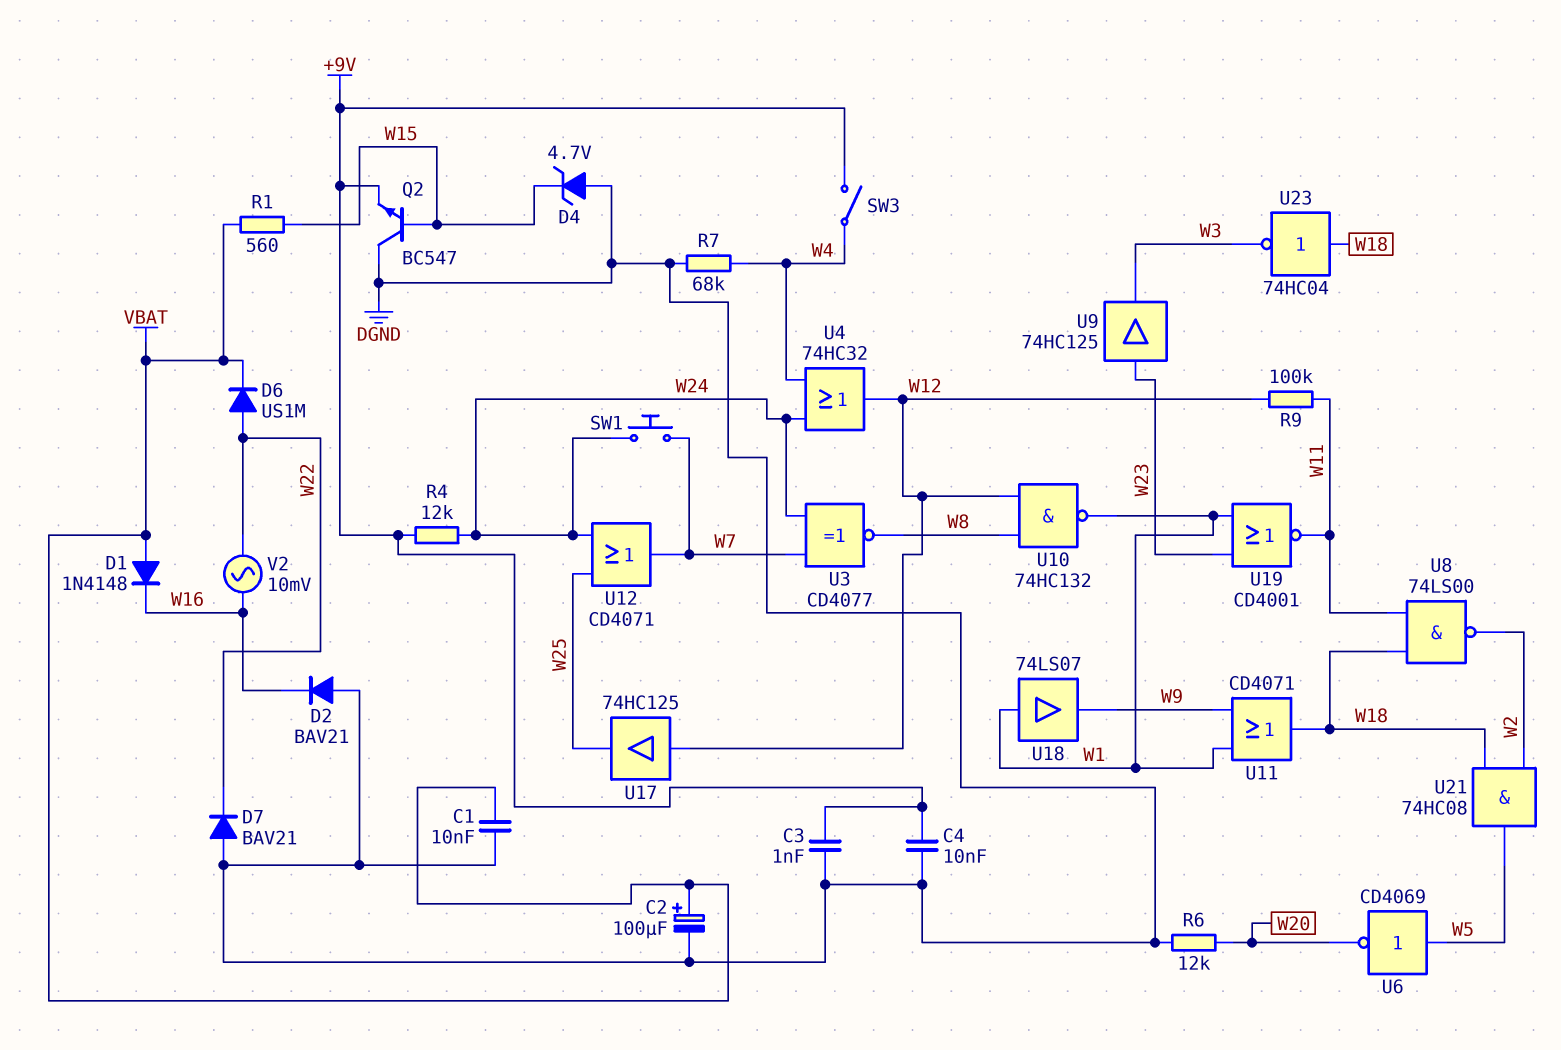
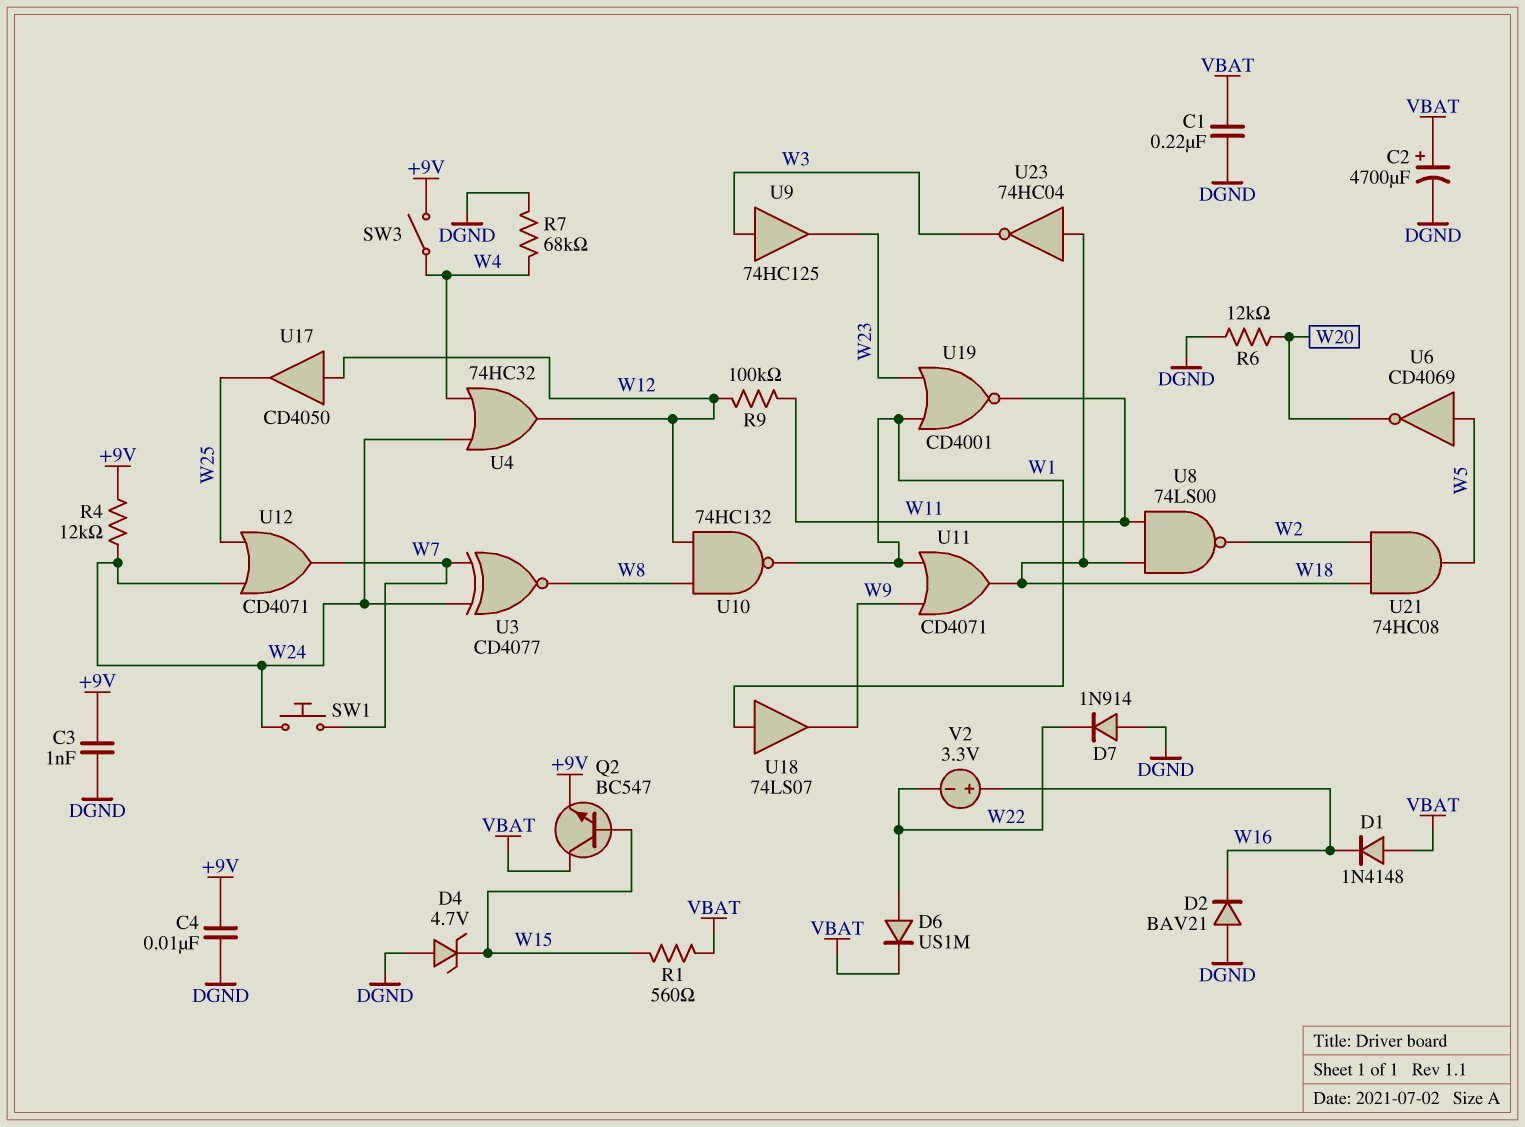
C1: 10nF (DGND, VBAT) -> 220nF (DGND, VBAT)
C2: 100uF (plus VBAT, minus DGND) -> 4700uF (plus VBAT, minus DGND)
D7: diode BAV21 (A DGND, K W22) -> diode 1N914 (A DGND, K W22)
Q2: NPN BC547 (B W15, C DGND, E +9V) -> NPN BC547 (B W15, C VBAT, E +9V)
U9: buffer 74HC125 (in W23, out W3) -> buffer 74HC125 (in W3, out W23)
U17: buffer 74HC125 (in W12, out W25) -> buffer CD4050 (in W12, out W25)
V2: AC 10mV (W16, W22) -> 3.3V (plus W16, minus W22)

